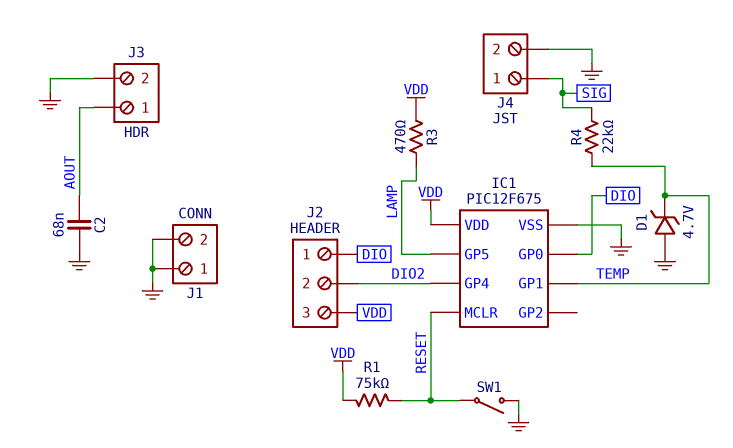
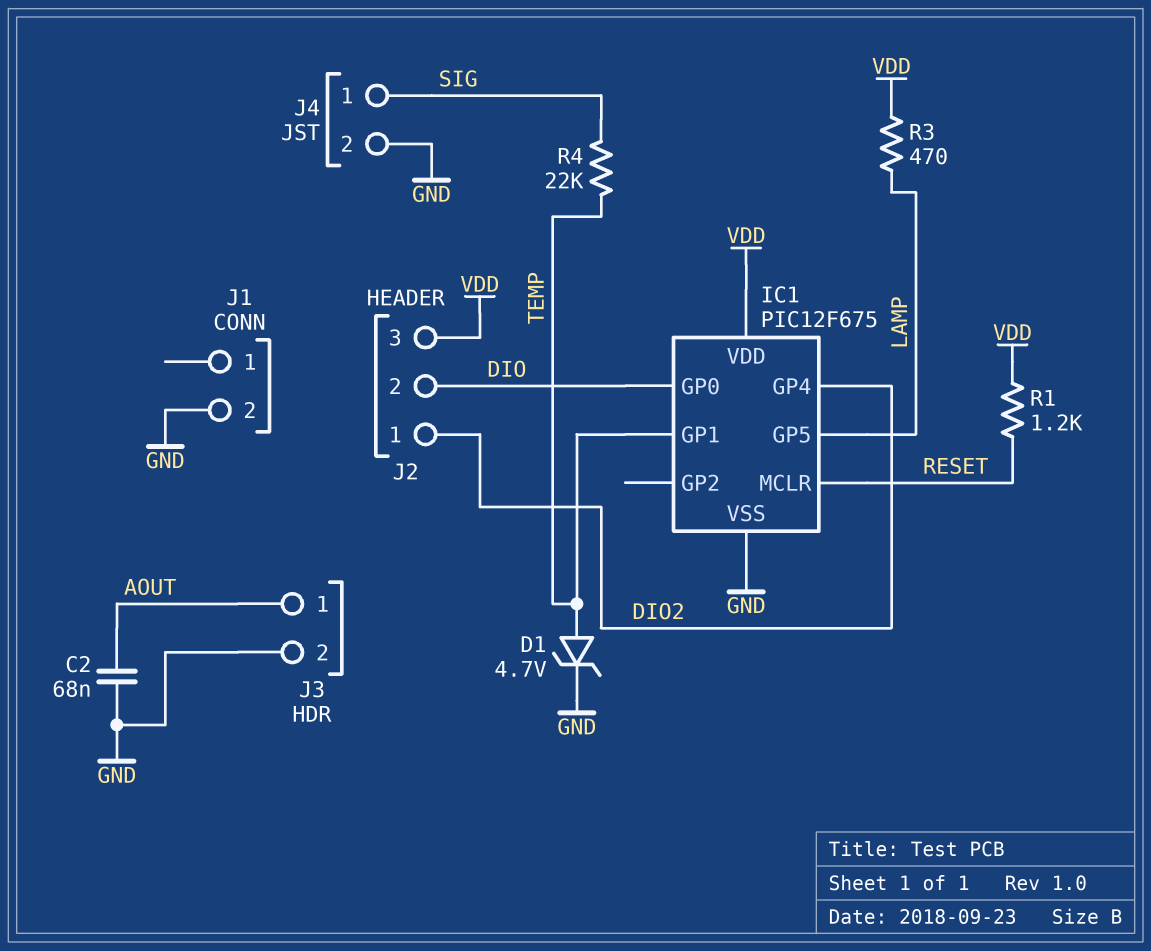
D1: zener 4.7V (A GND, K TEMP) -> zener 4.7V (A TEMP, K GND)
J1 pin 1: GND -> none
J2 pin 1: DIO -> DIO2
J2 pin 2: DIO2 -> DIO
R1: 75k (RESET, VDD) -> 1.2k (RESET, VDD)
SW1: switch (GND, RESET) -> none

